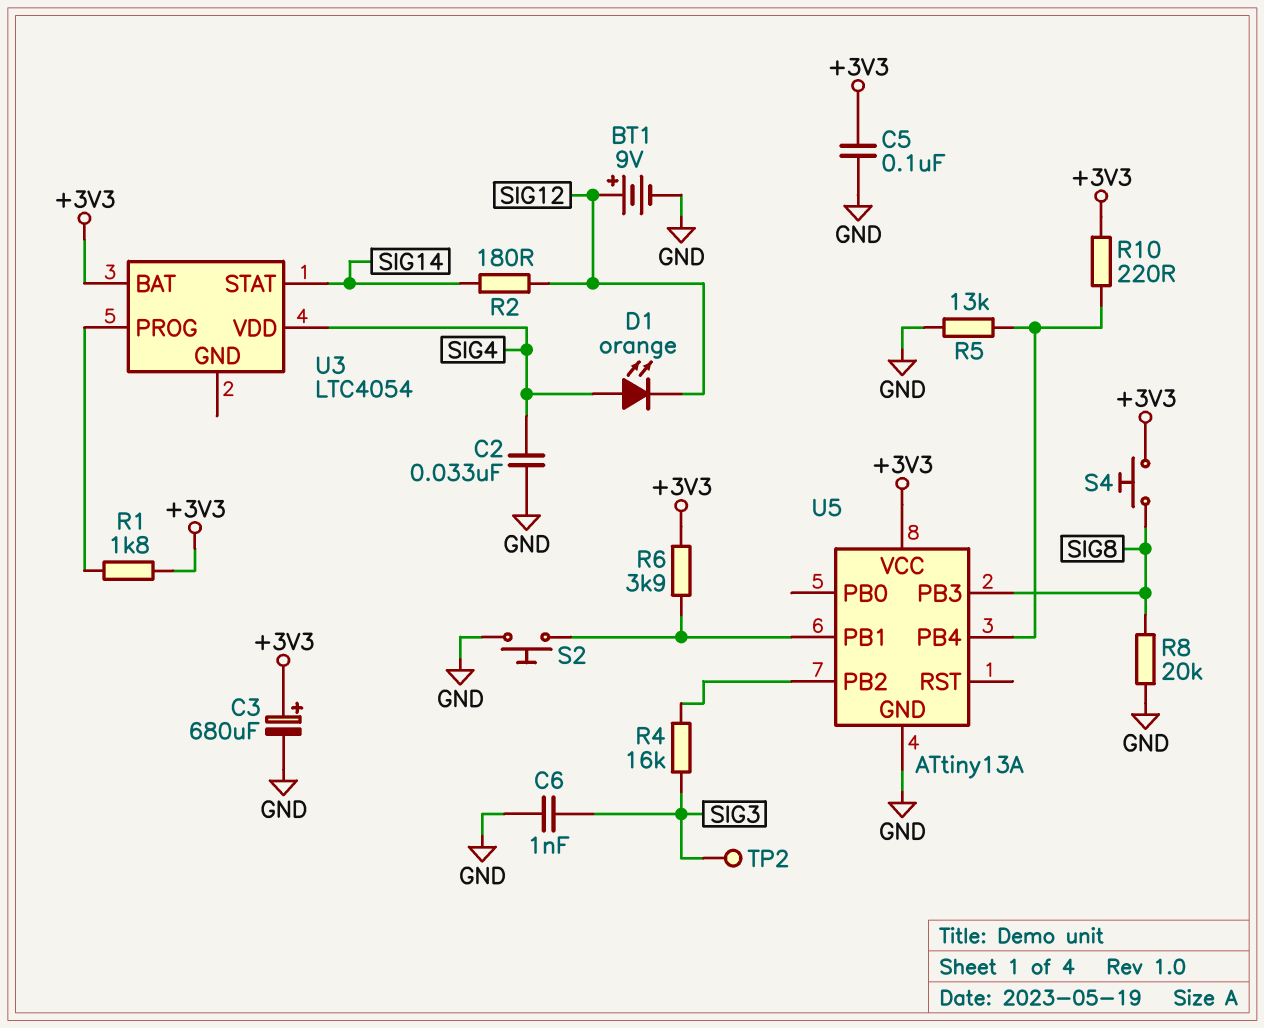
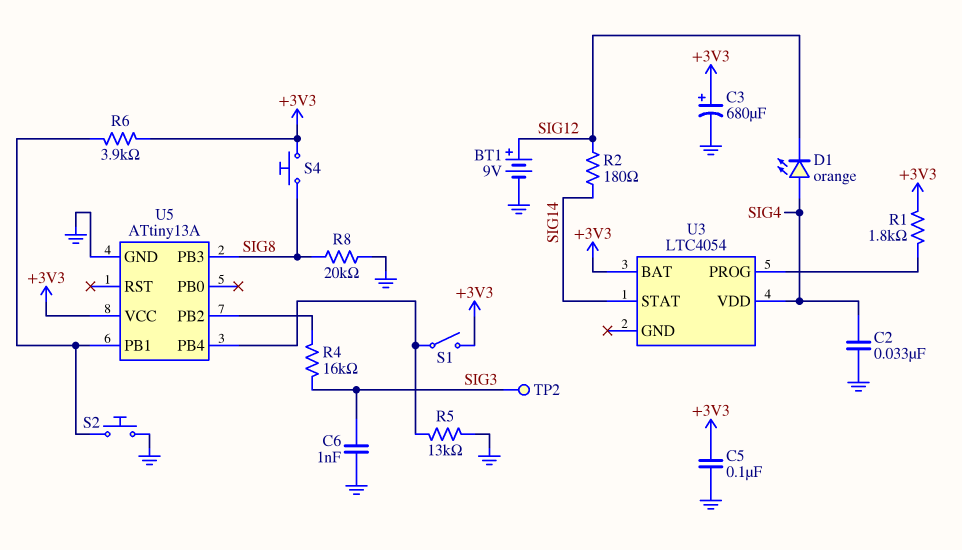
R10: 220 (+3V3, U5/PB4) -> none
S1: none -> switch (+3V3, U5/PB4)

